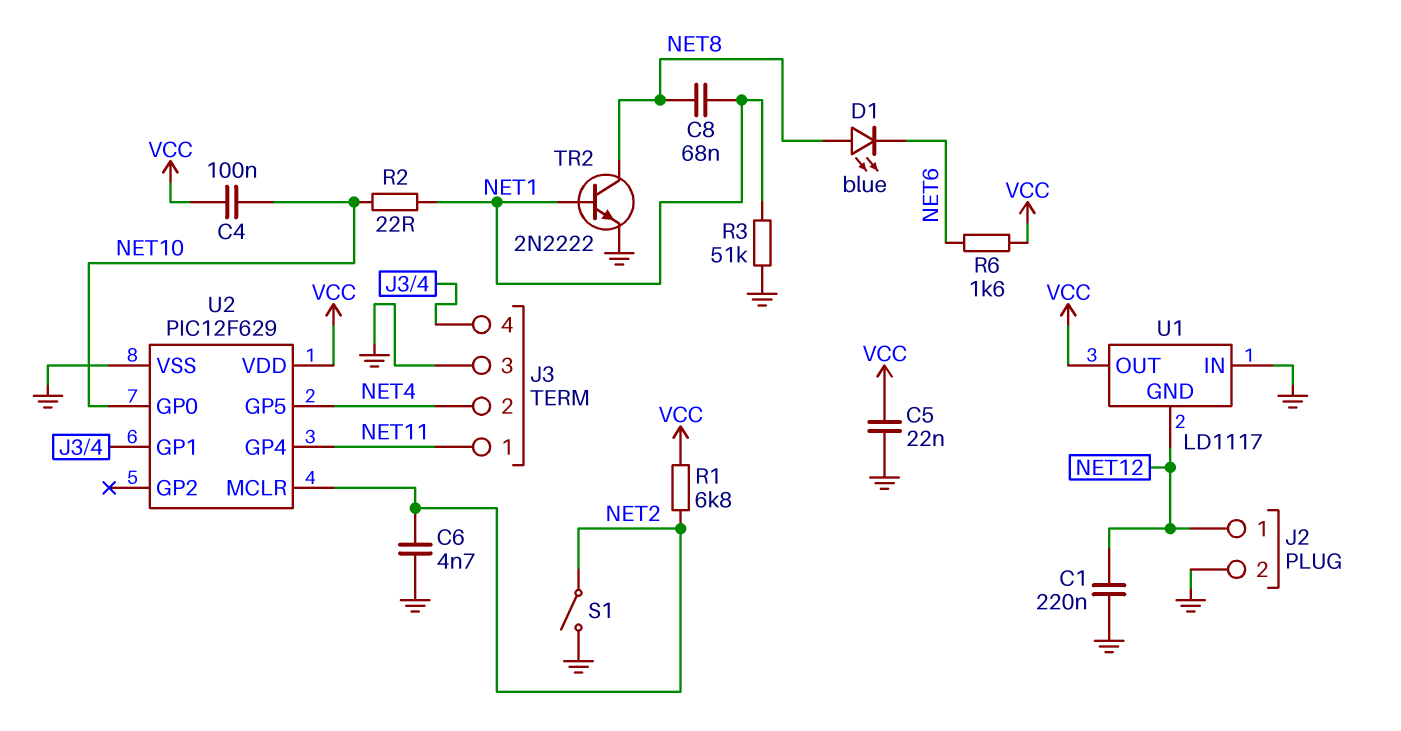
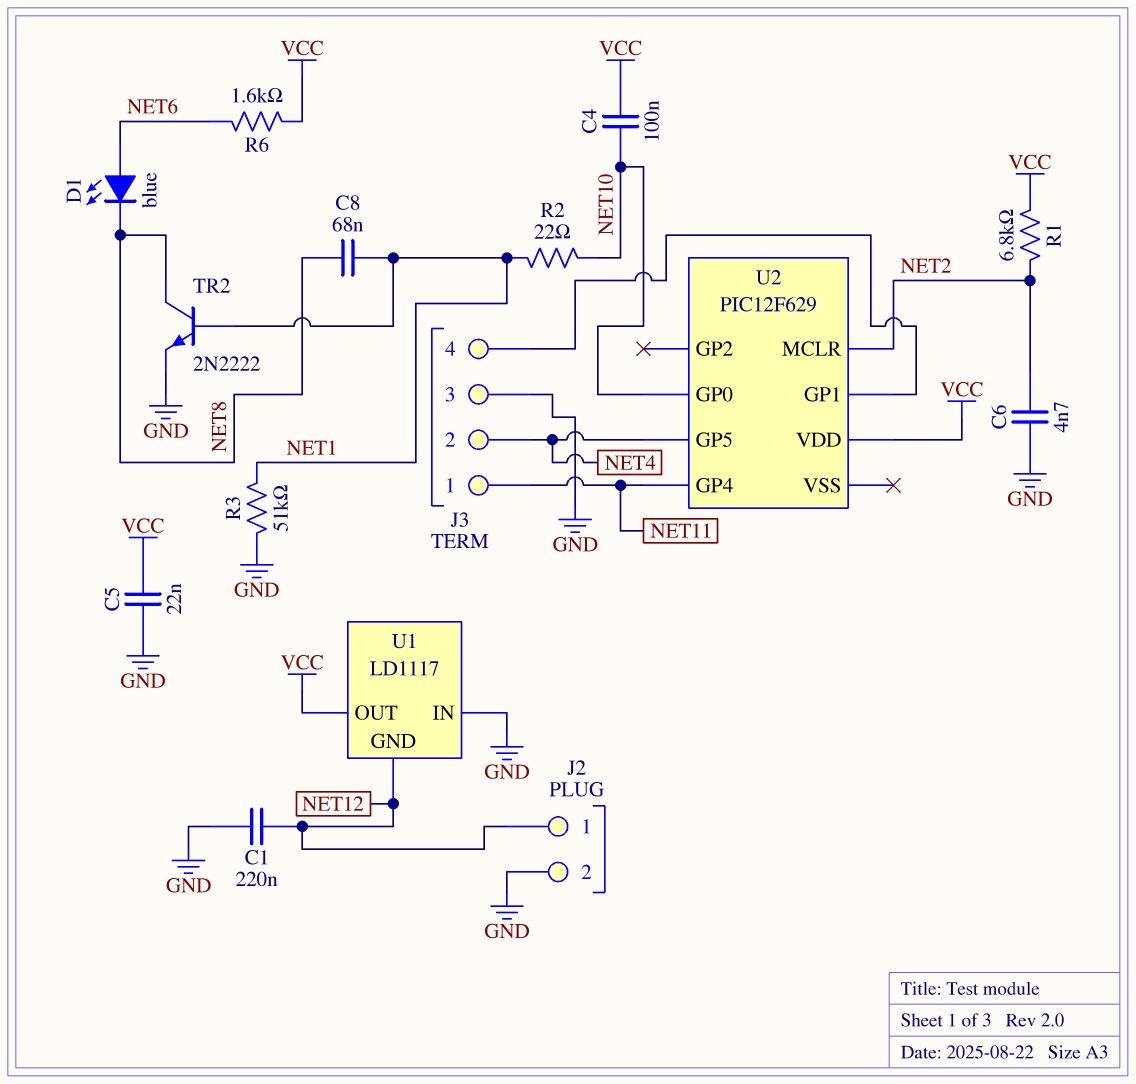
D1: LED blue (A NET8, K NET6) -> LED blue (A NET6, K NET8)
S1: switch (GND, NET2) -> none
U2 pin VSS: GND -> none

